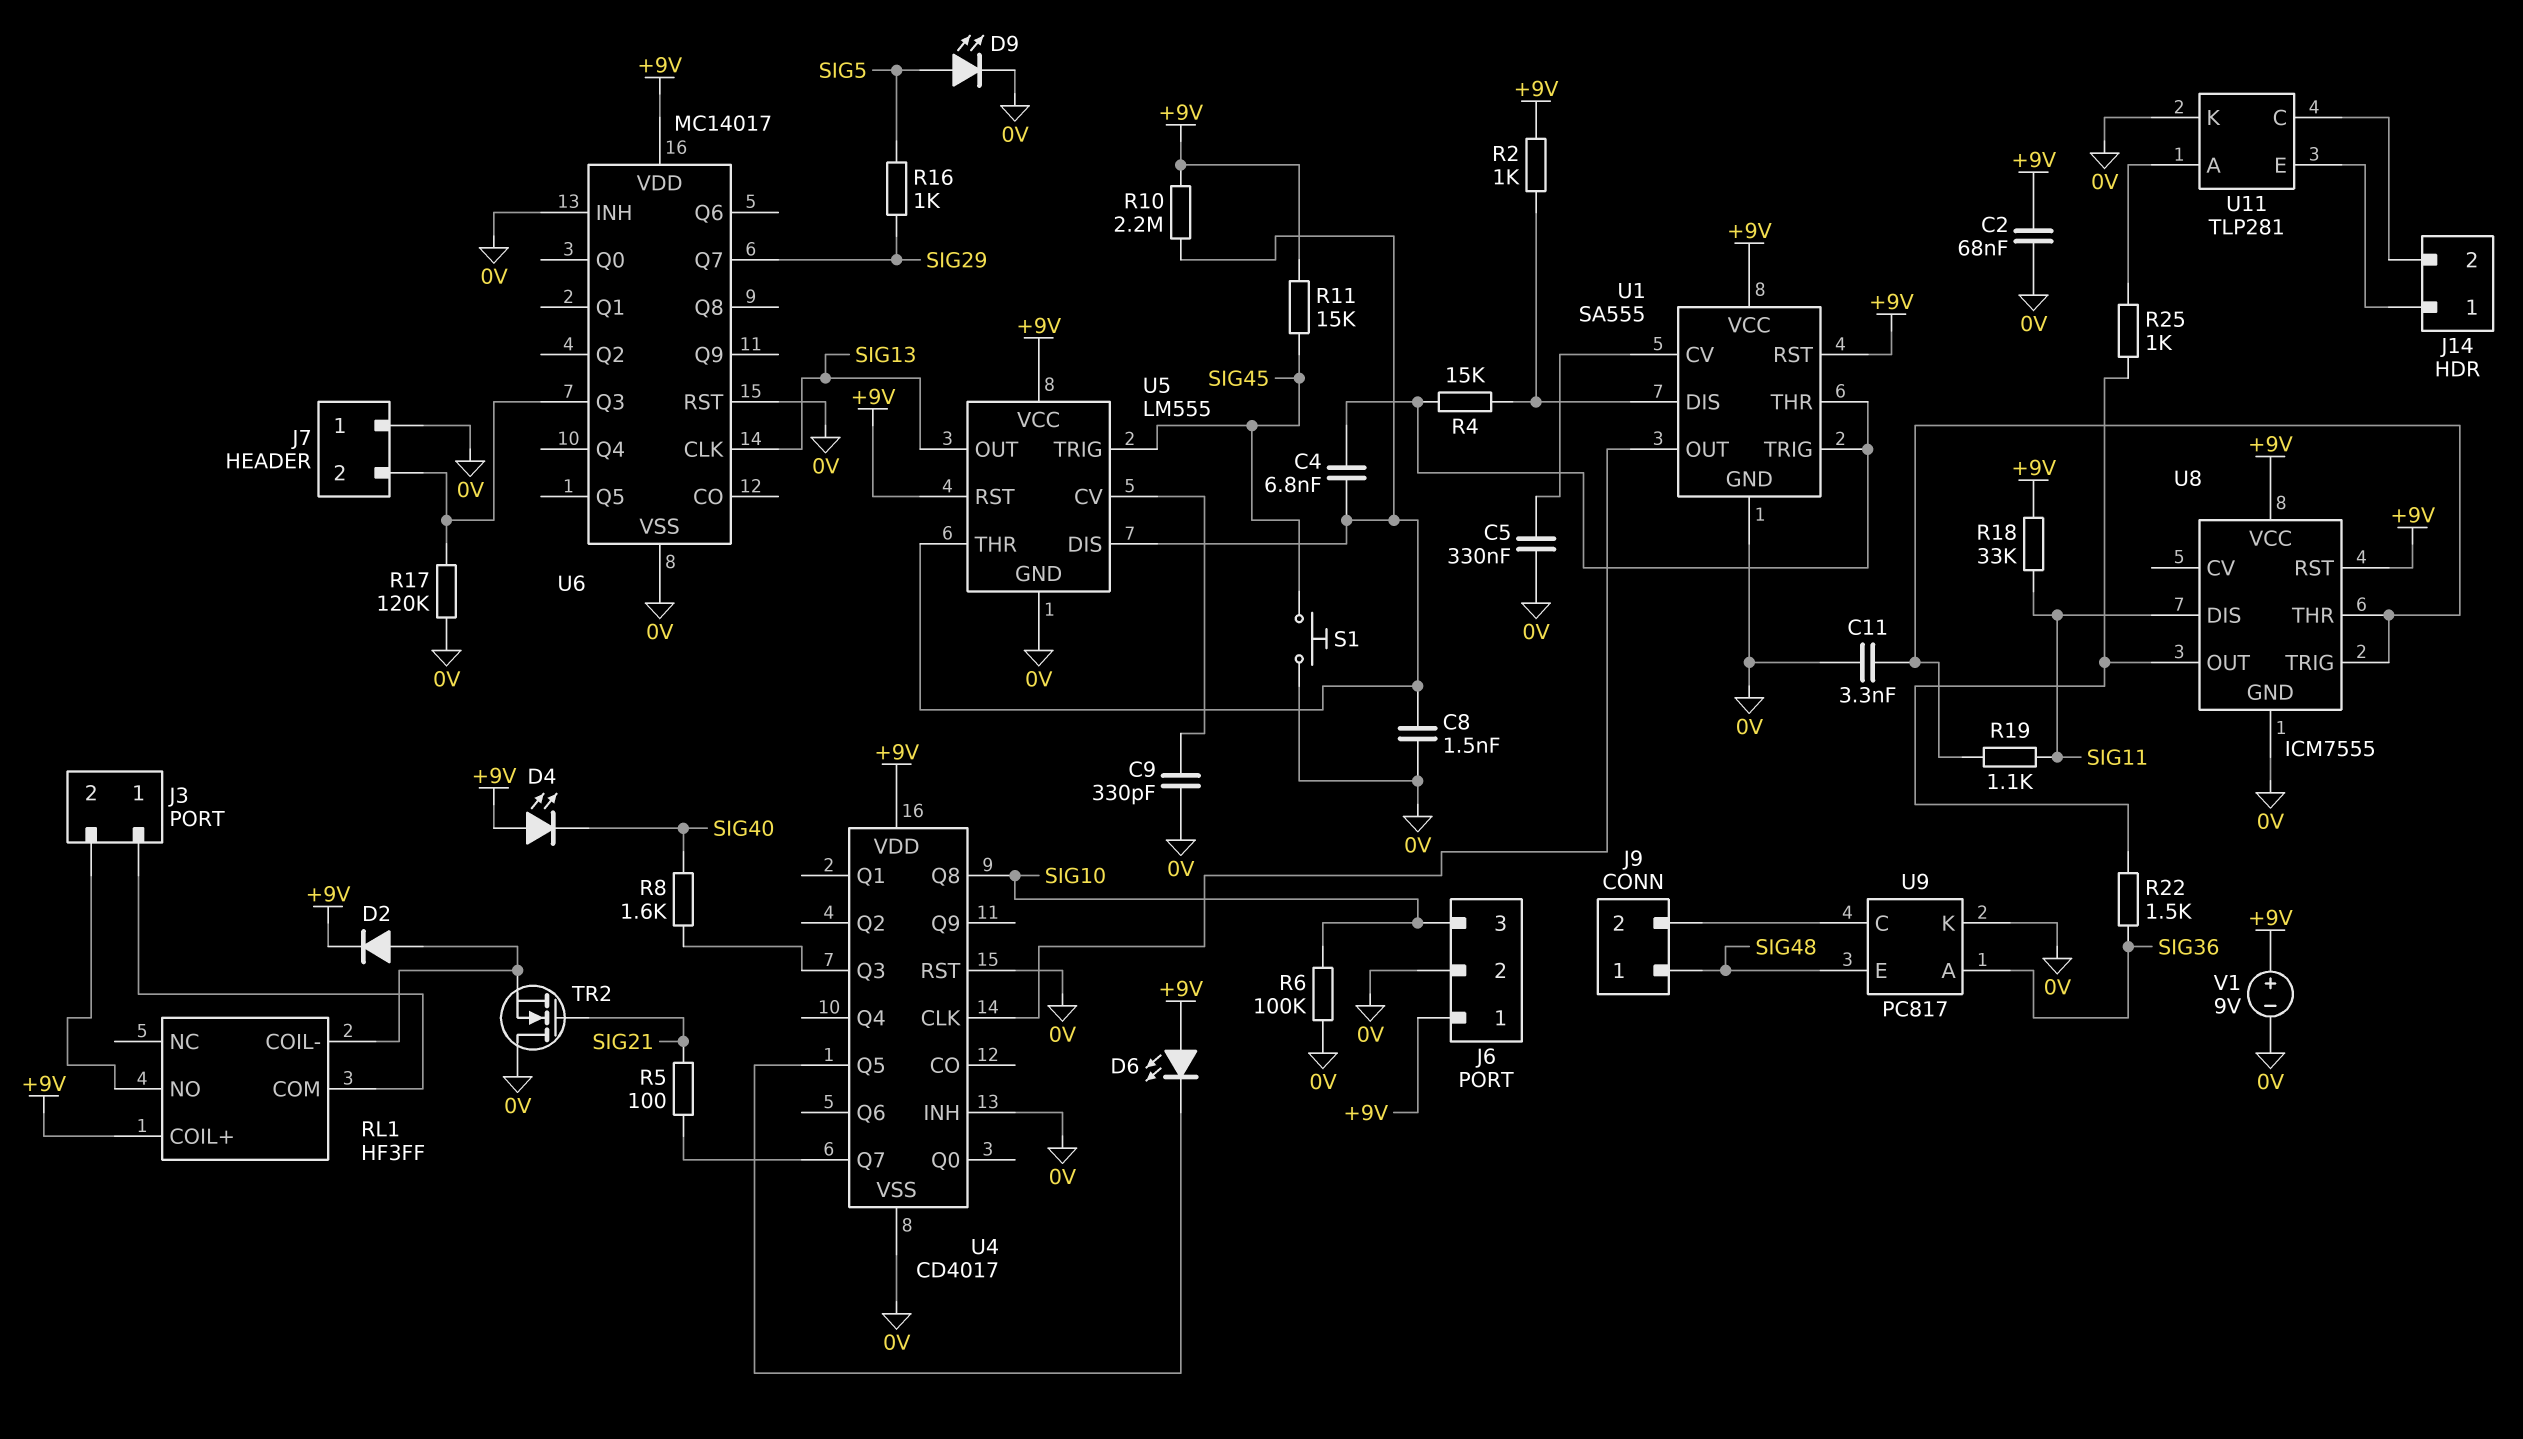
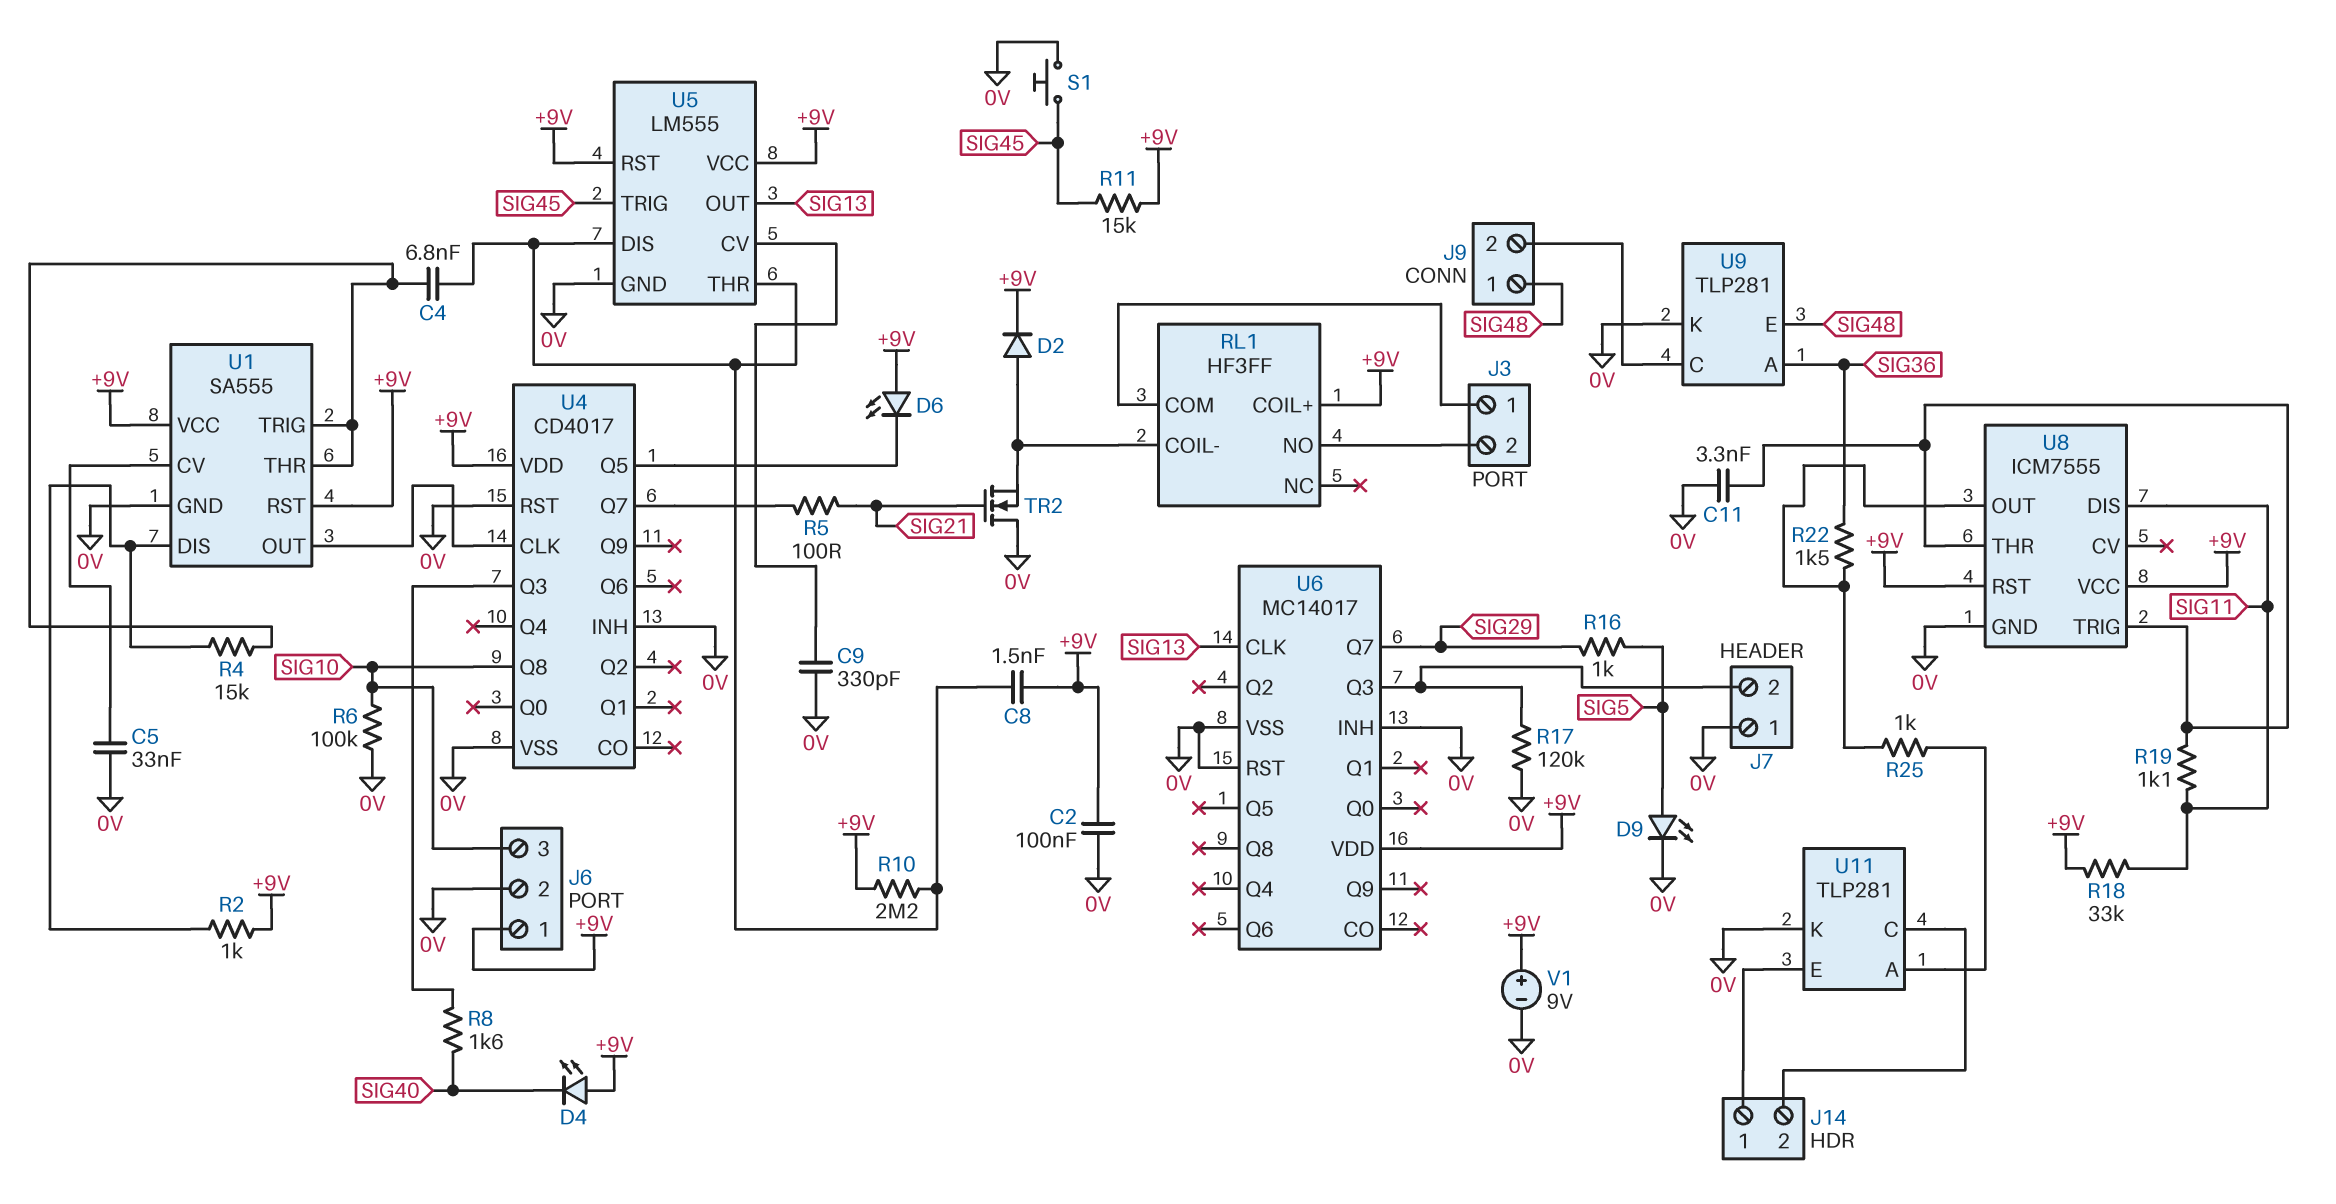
C2: 68nF (+9V, 0V) -> 100nF (+9V, 0V)
C5: 330nF (0V, U1/CV) -> 33nF (0V, U1/CV)
C8: 1.5nF (0V, U5/DIS) -> 1.5nF (+9V, U5/DIS)
U9: PC817 -> TLP281

